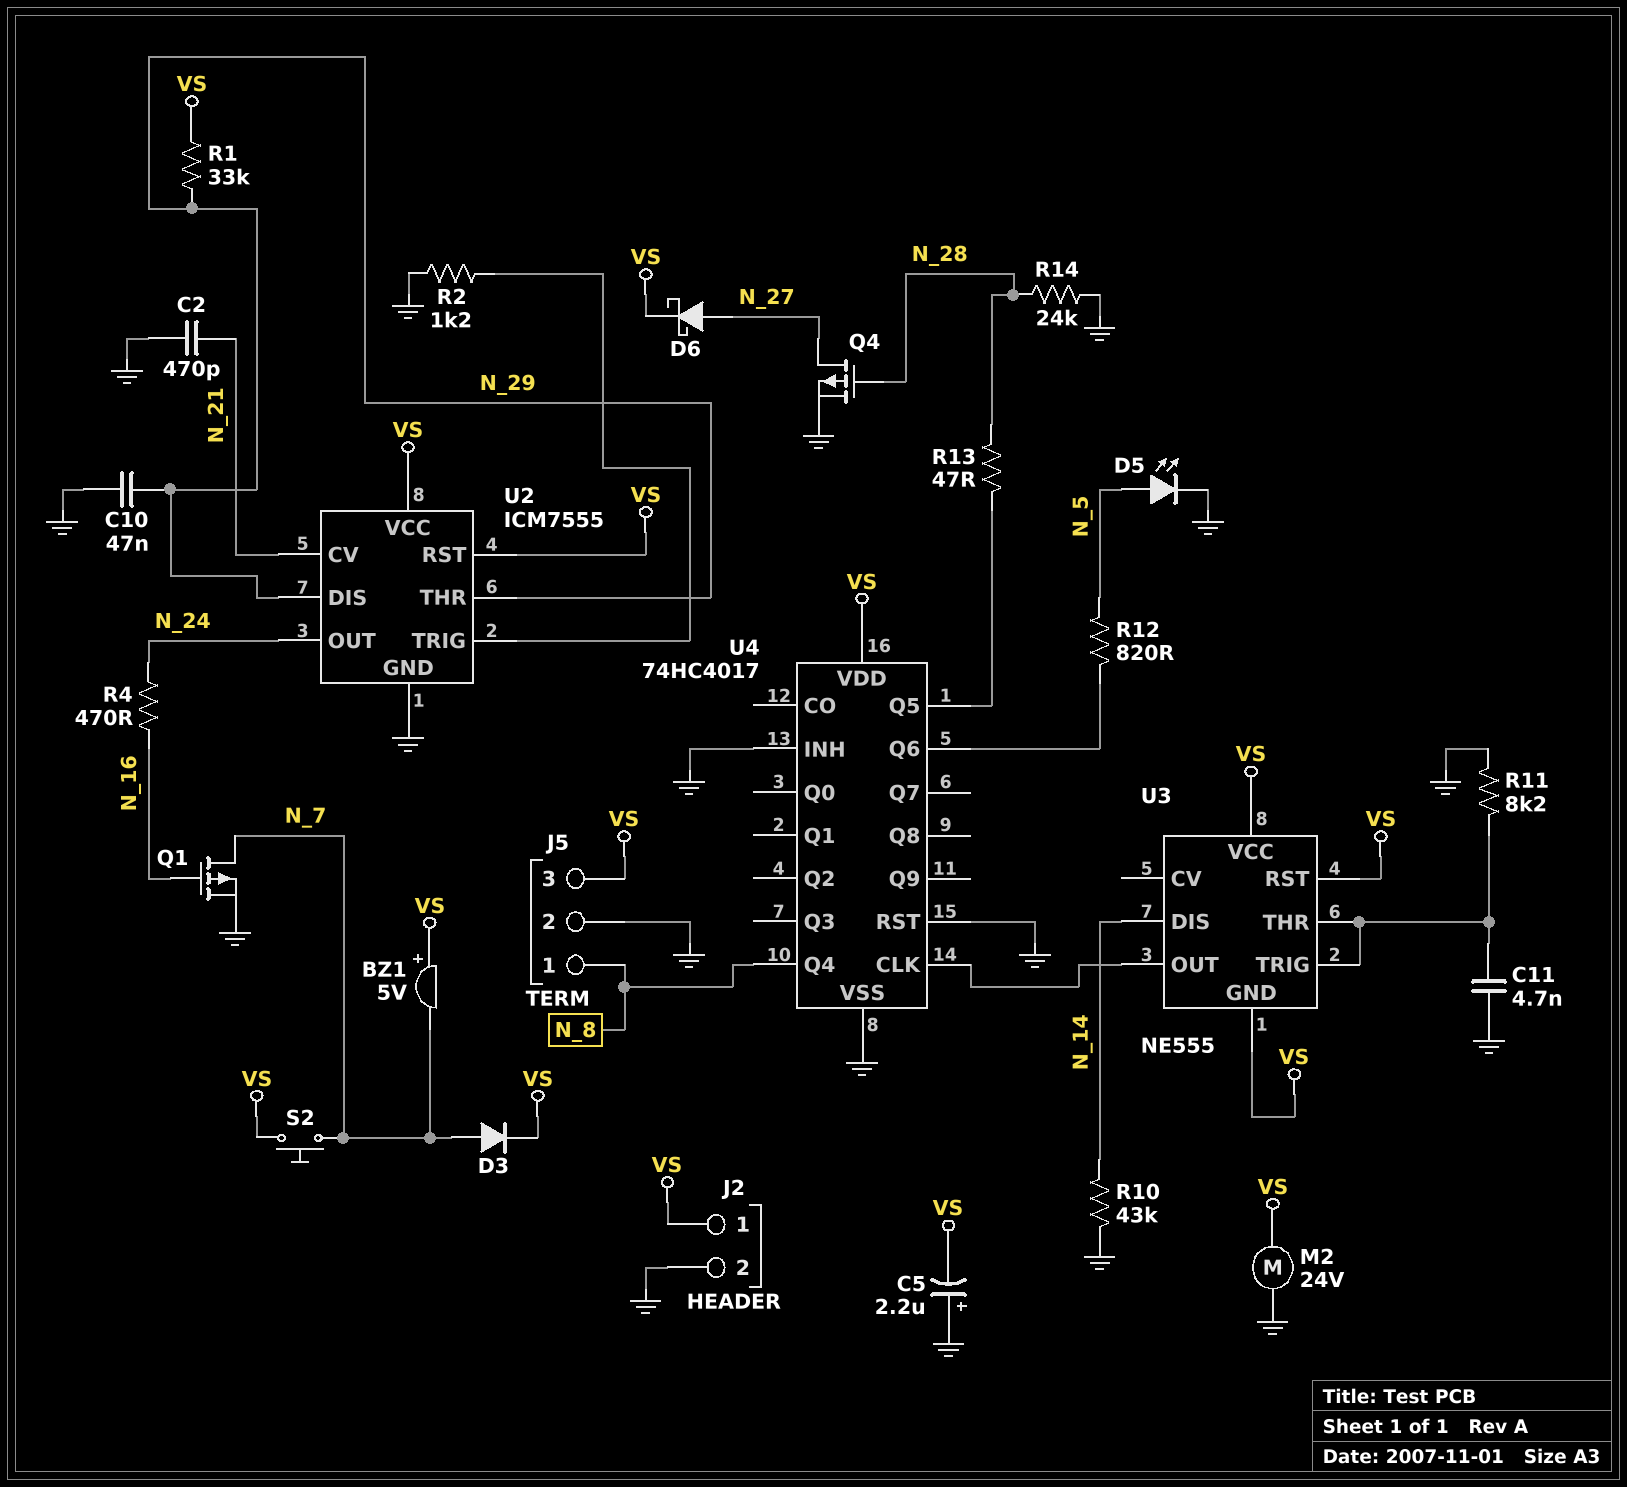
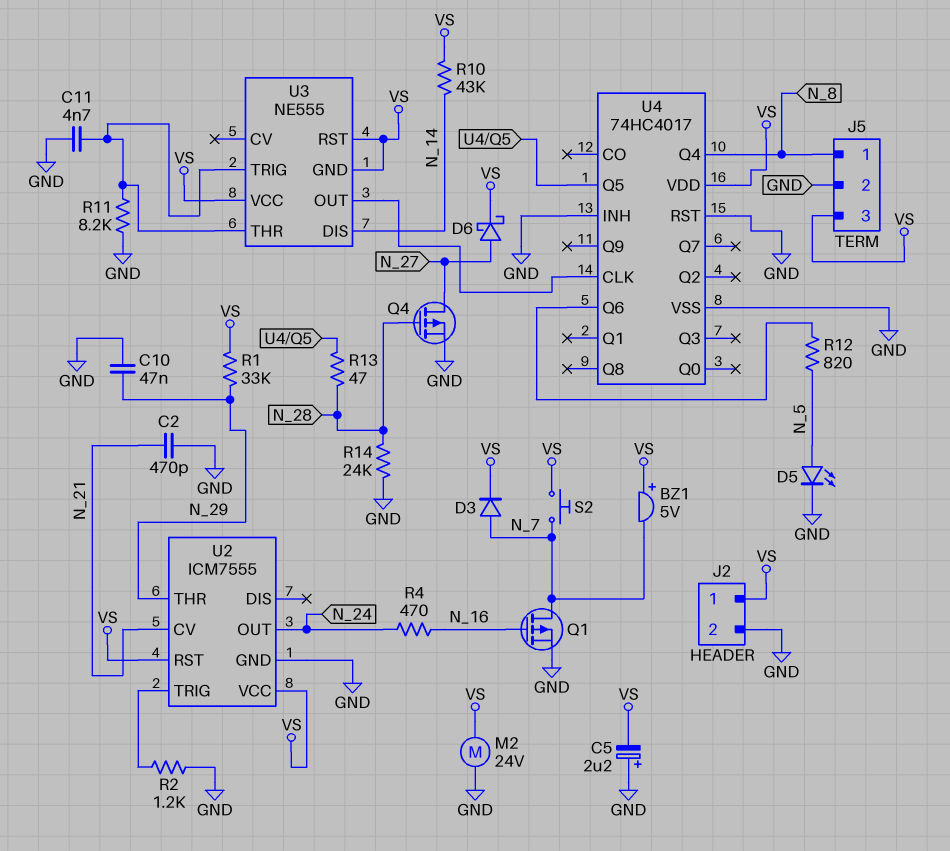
R10: 43k (GND, N_14) -> 43k (N_14, VS)
U2 pin DIS: N_29 -> none

